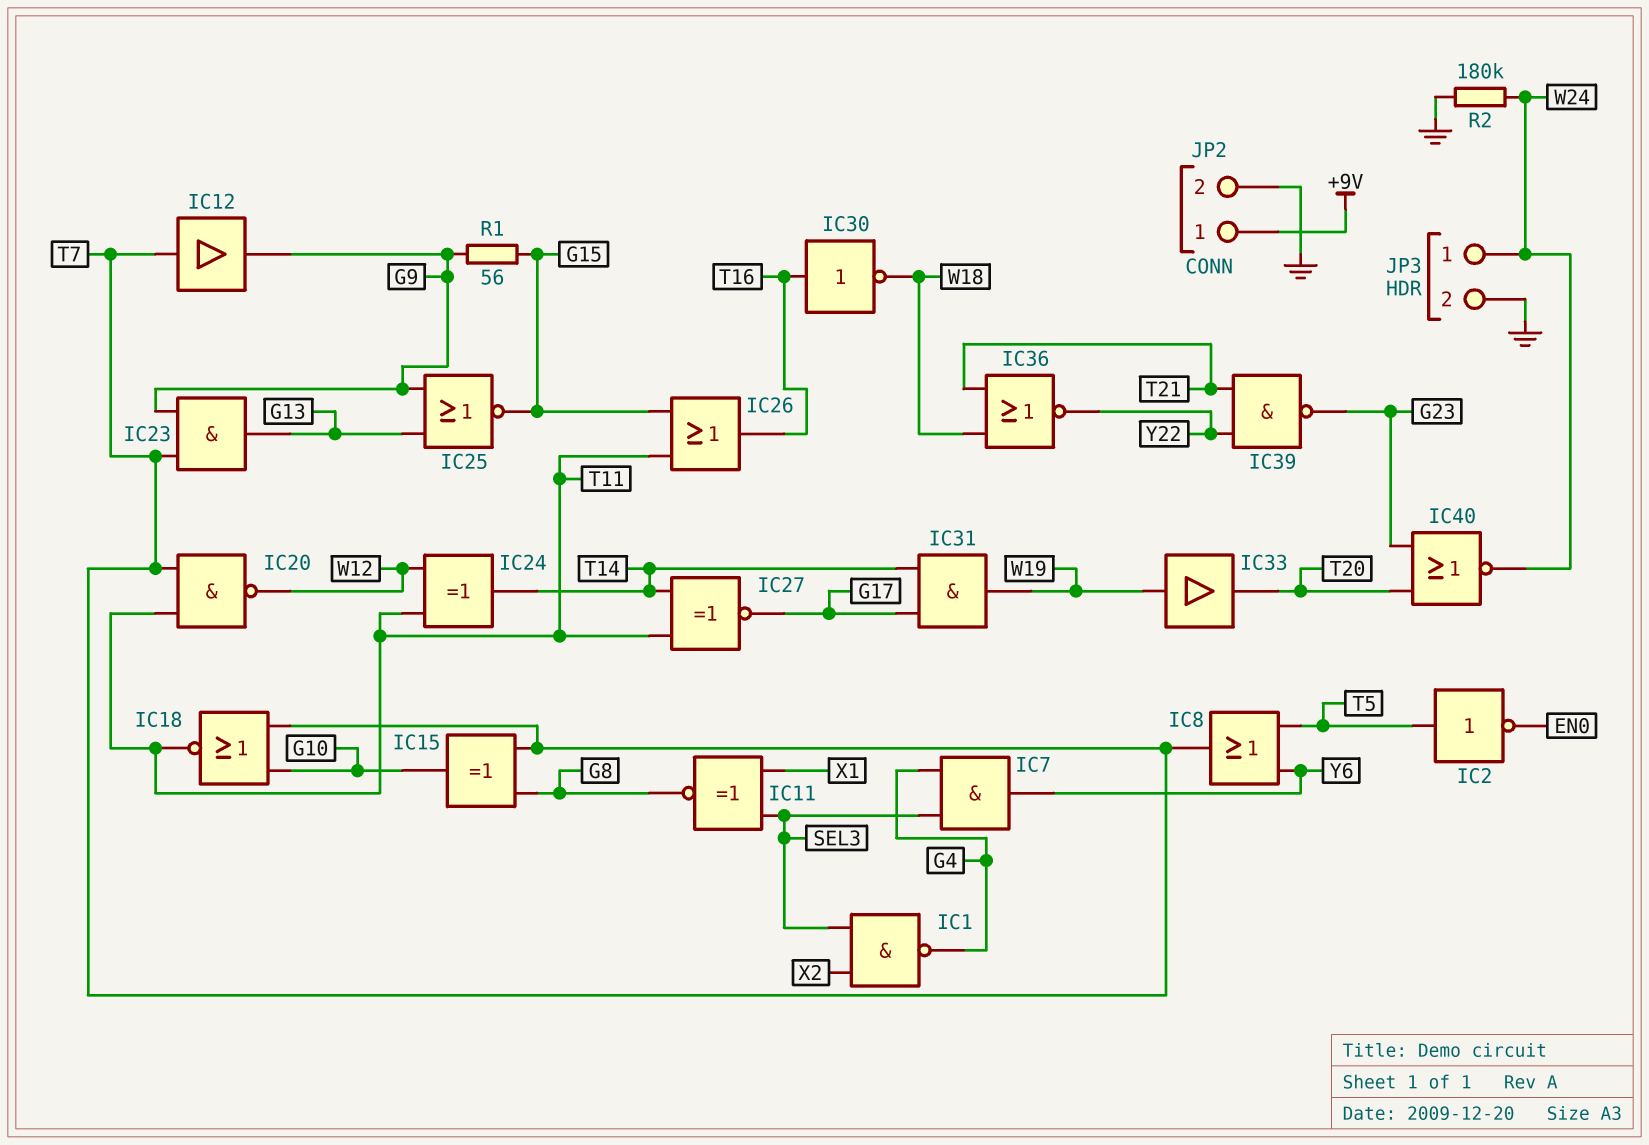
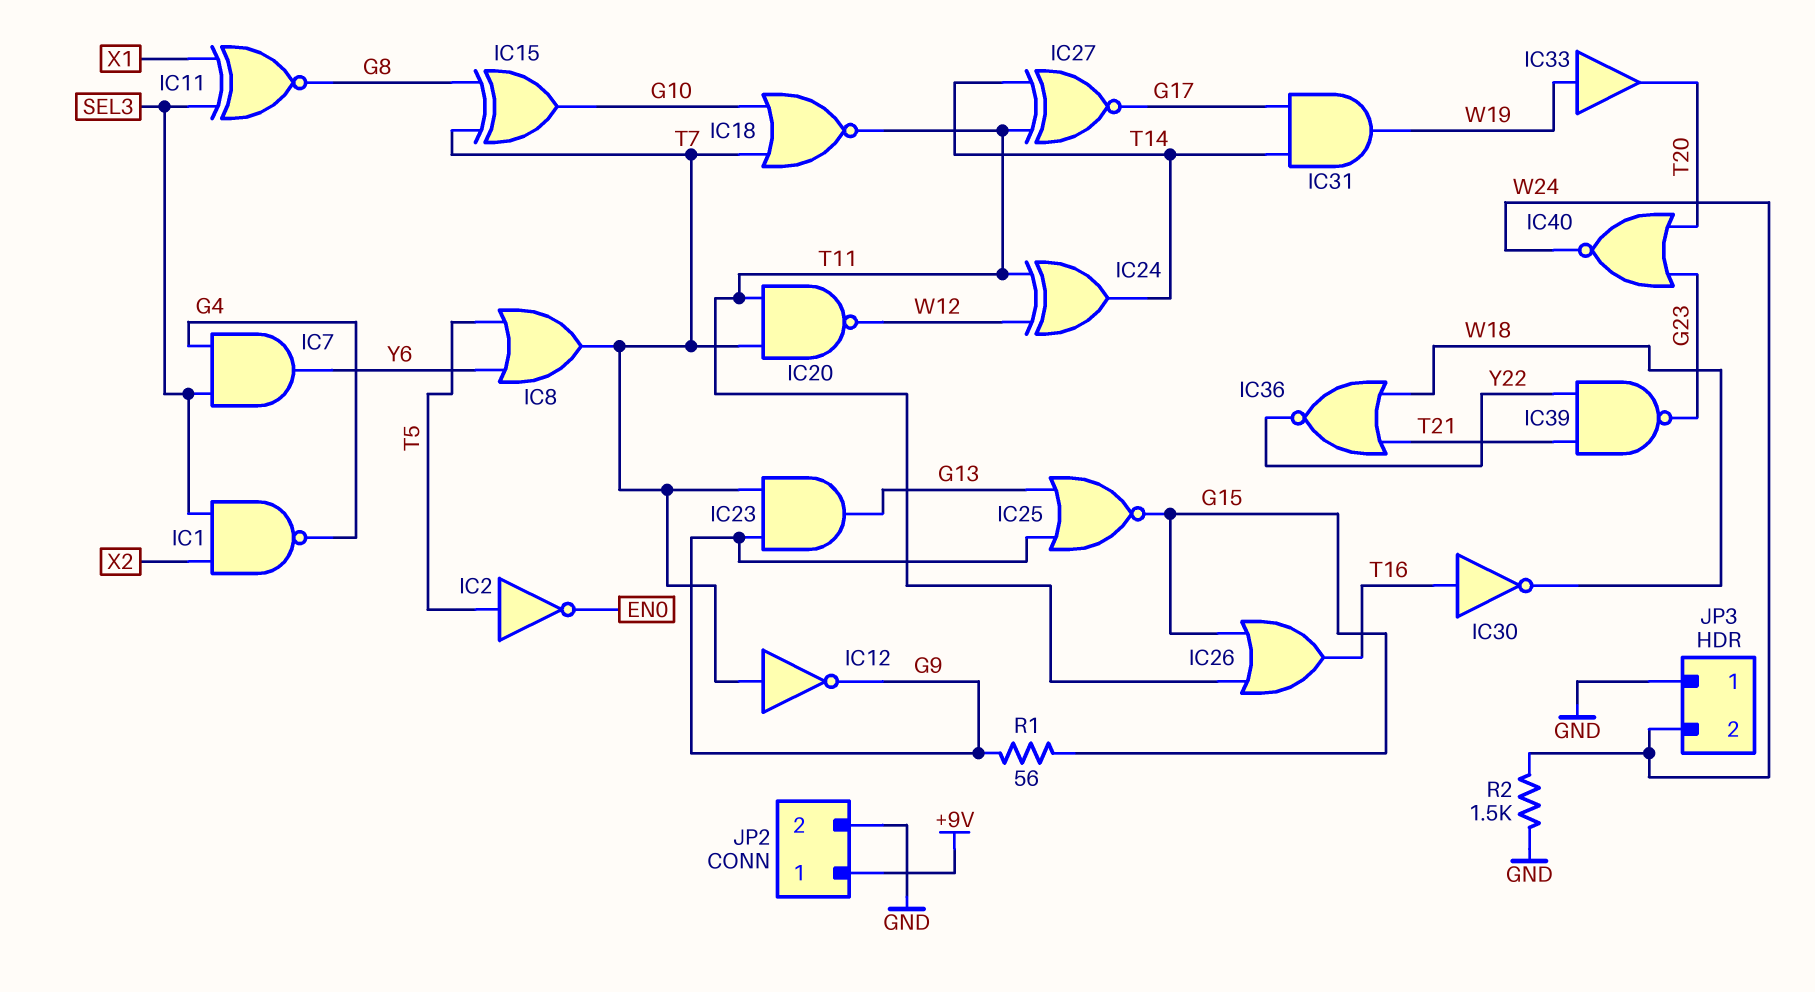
IC12: buffer (in T7, out G9) -> NOT (in T7, out G9)
JP3 pin 1: W24 -> GND
JP3 pin 2: GND -> W24
R2: 180k (GND, W24) -> 1.5k (GND, W24)

